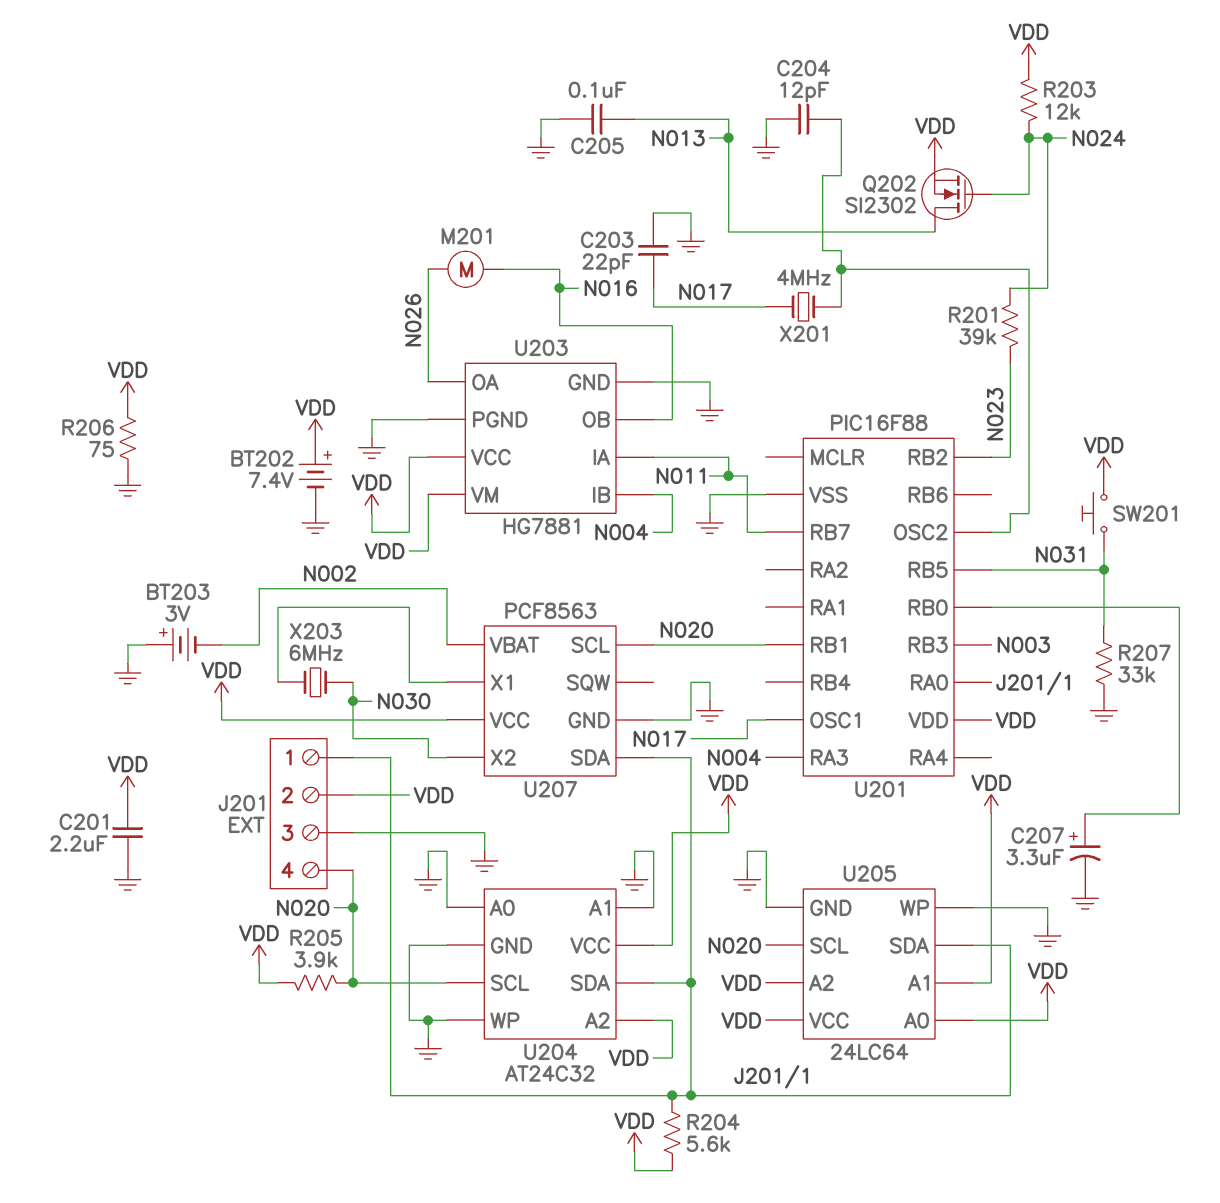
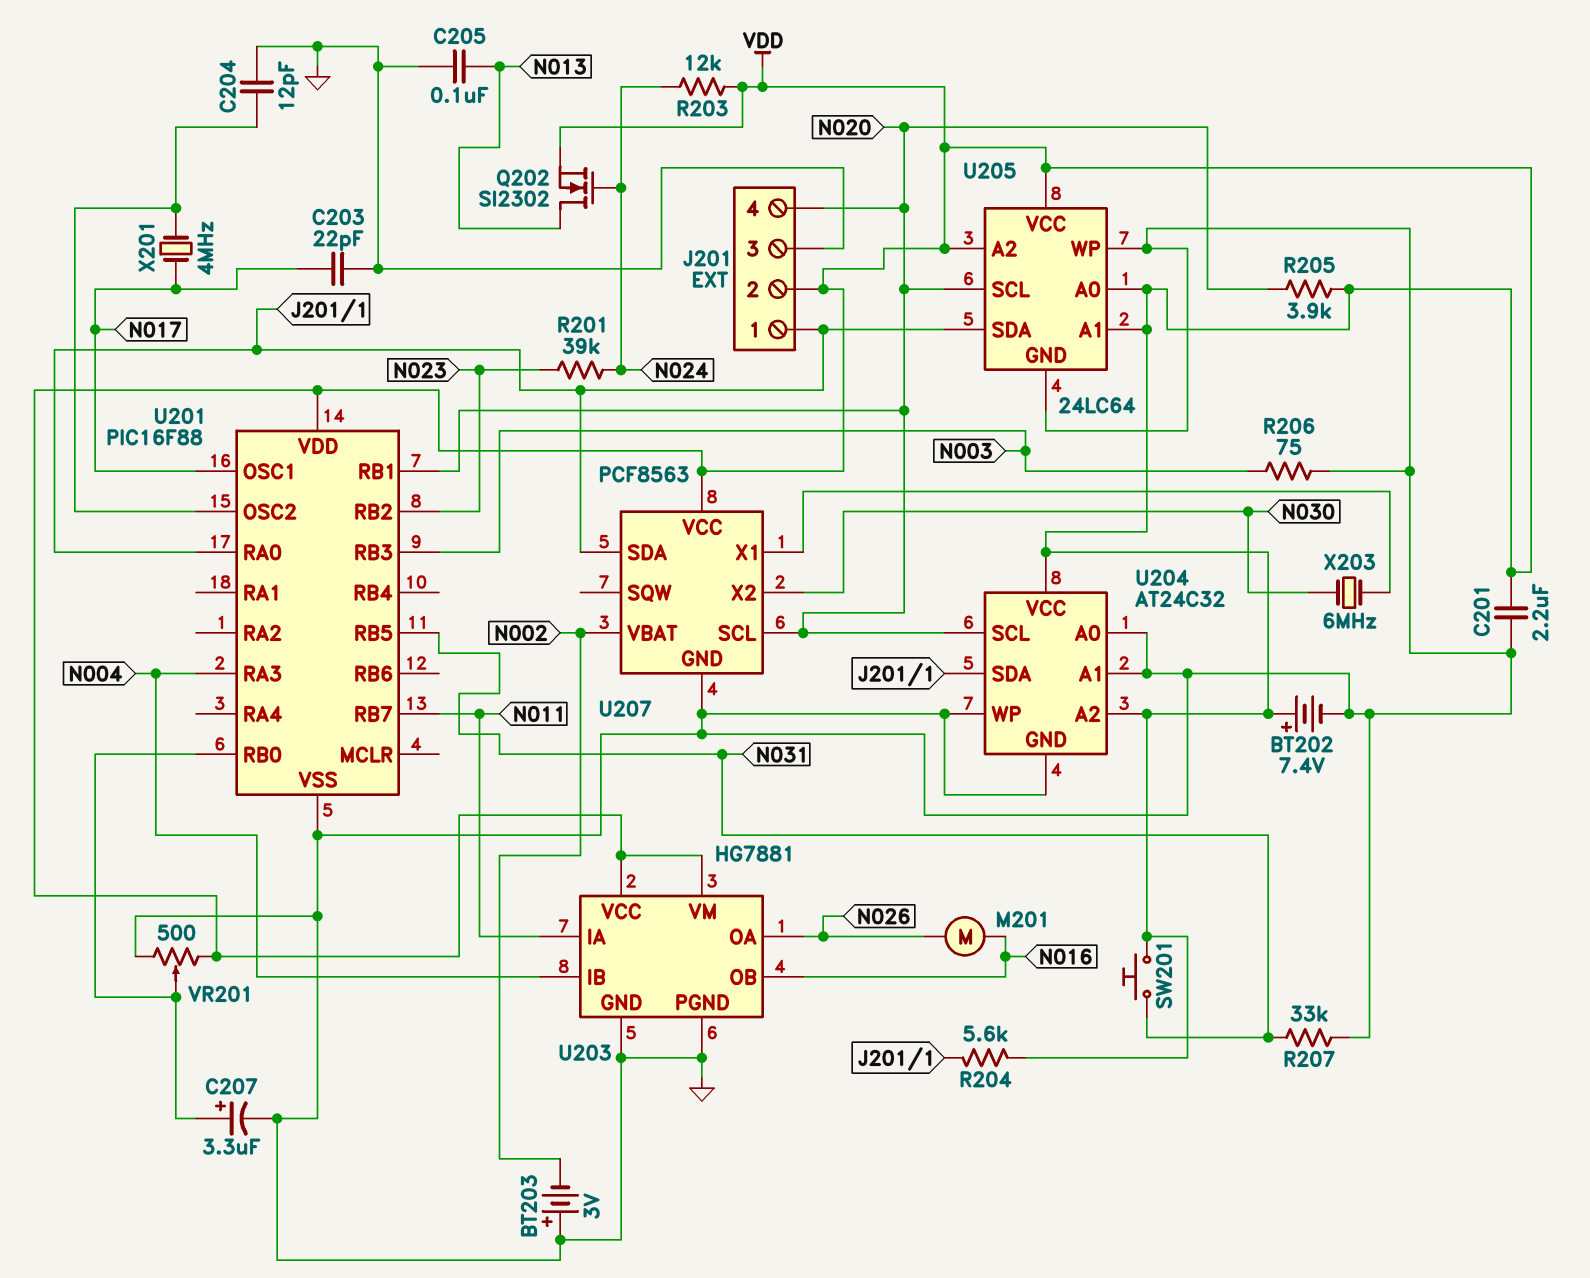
R206: 75 (GND, VDD) -> 75 (GND, N003)
VR201: none -> 500 (GND, VDD, wiper U201/RB0)

